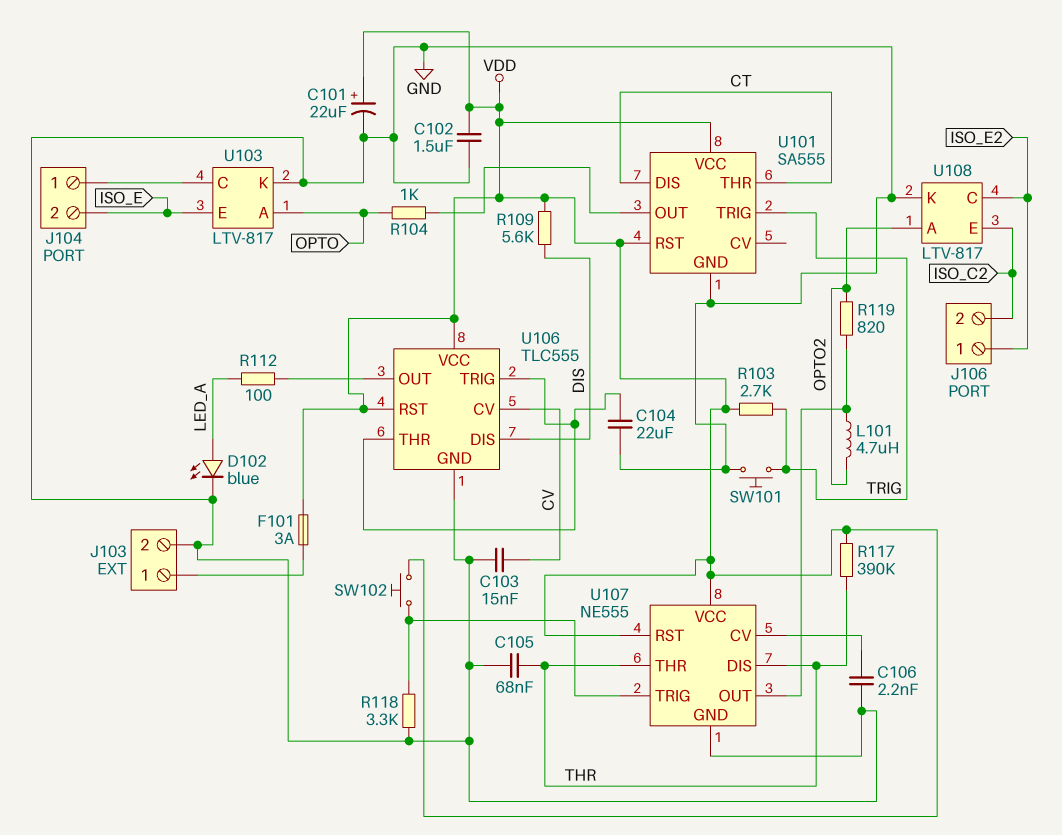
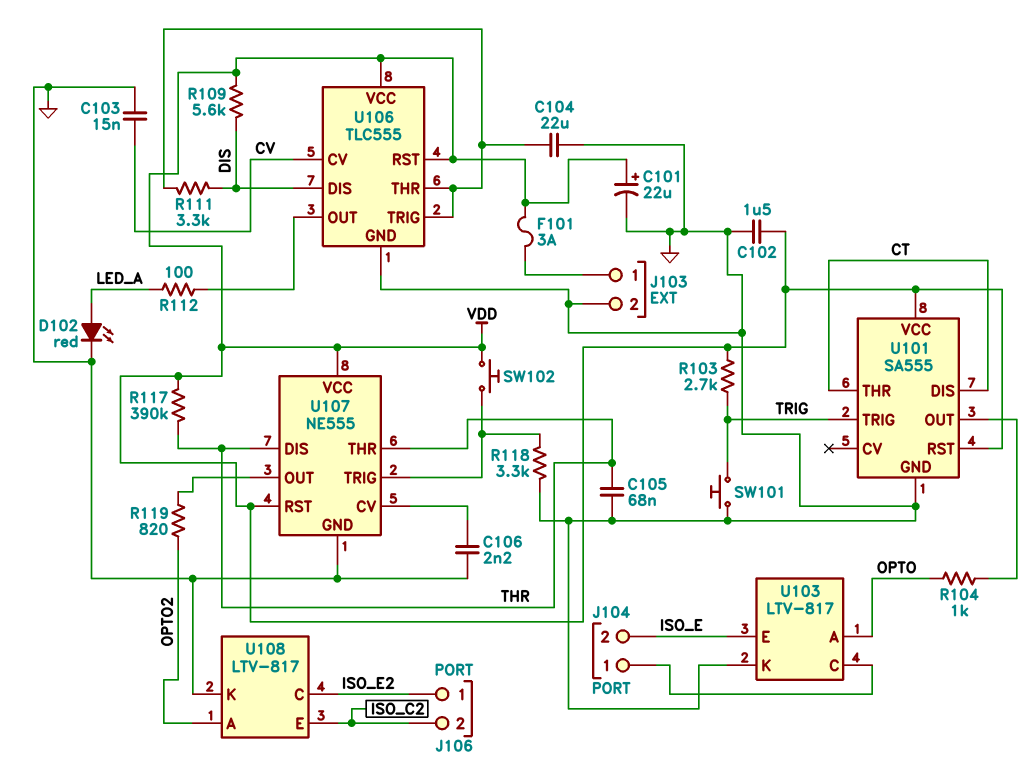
D102: LED blue (A LED_A, K GND) -> LED red (A LED_A, K GND)
L101: 4.7uH (OPTO2, U107/OUT) -> none
R111: none -> 3.3k (DIS, U106/THR)

